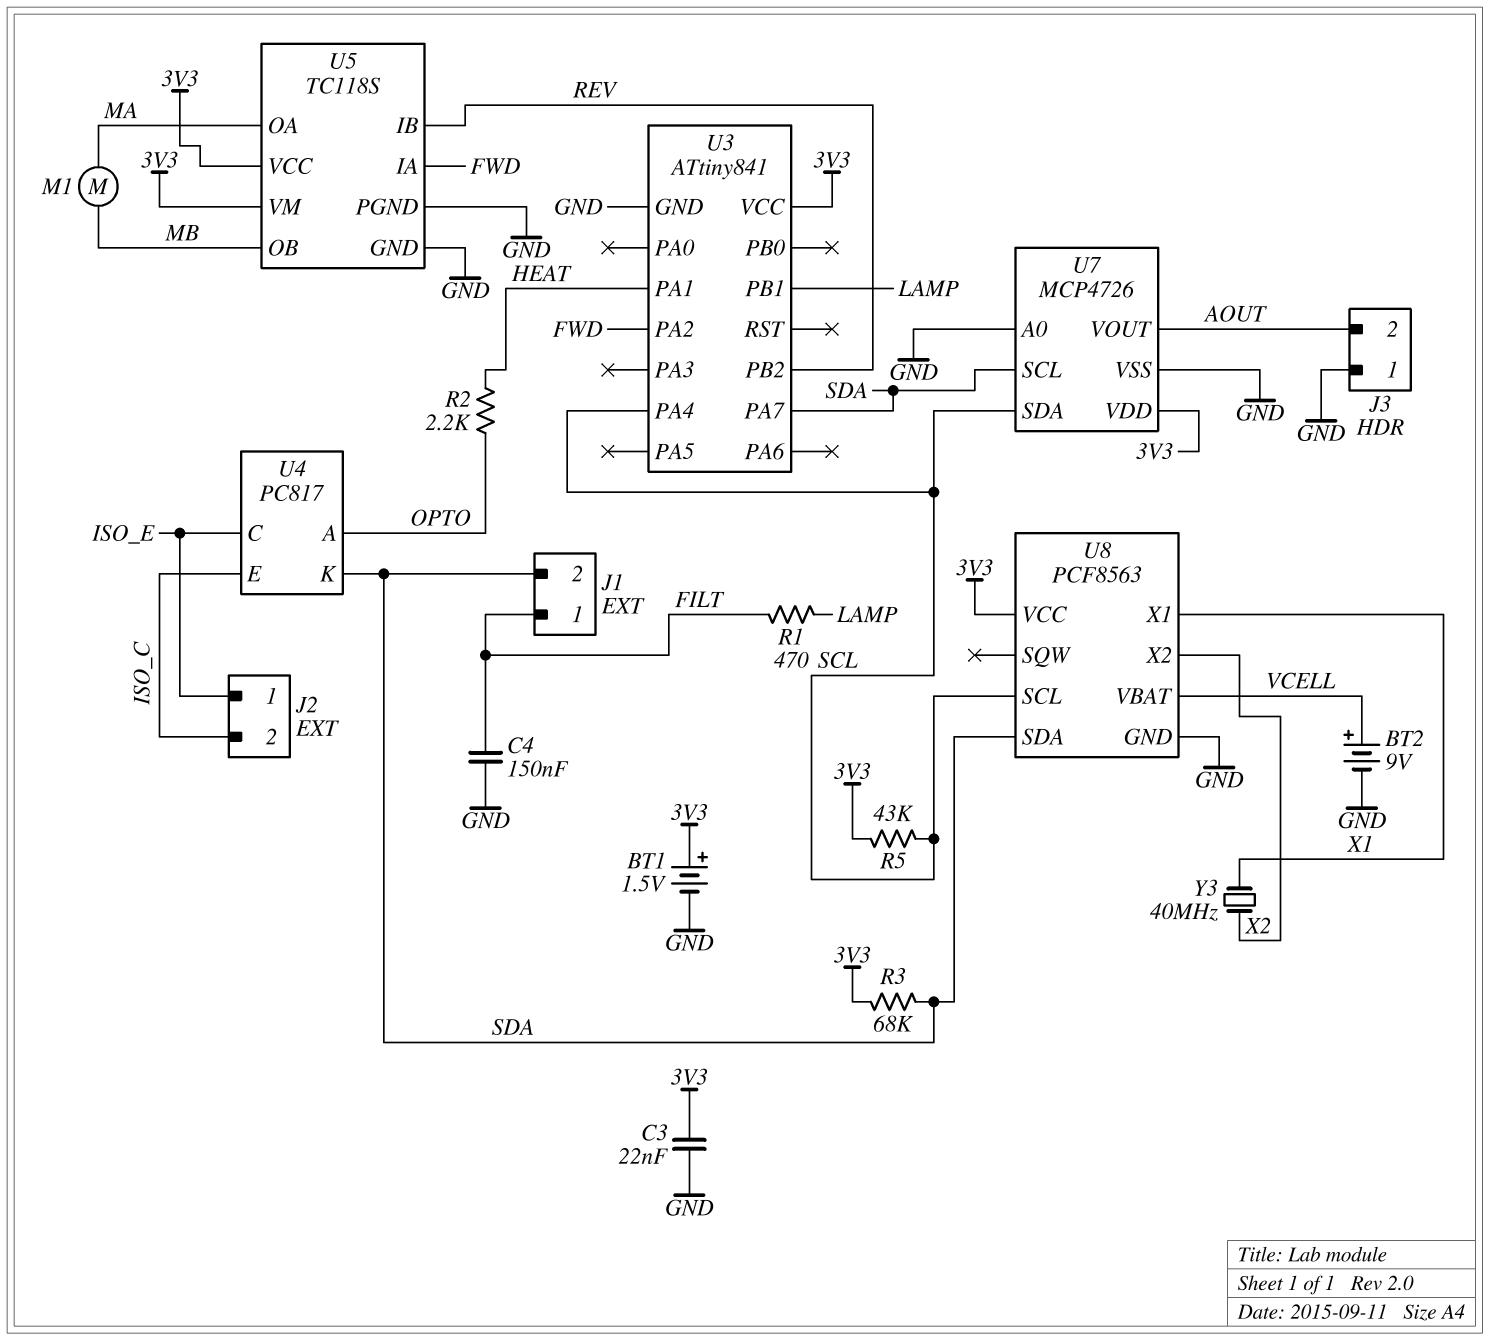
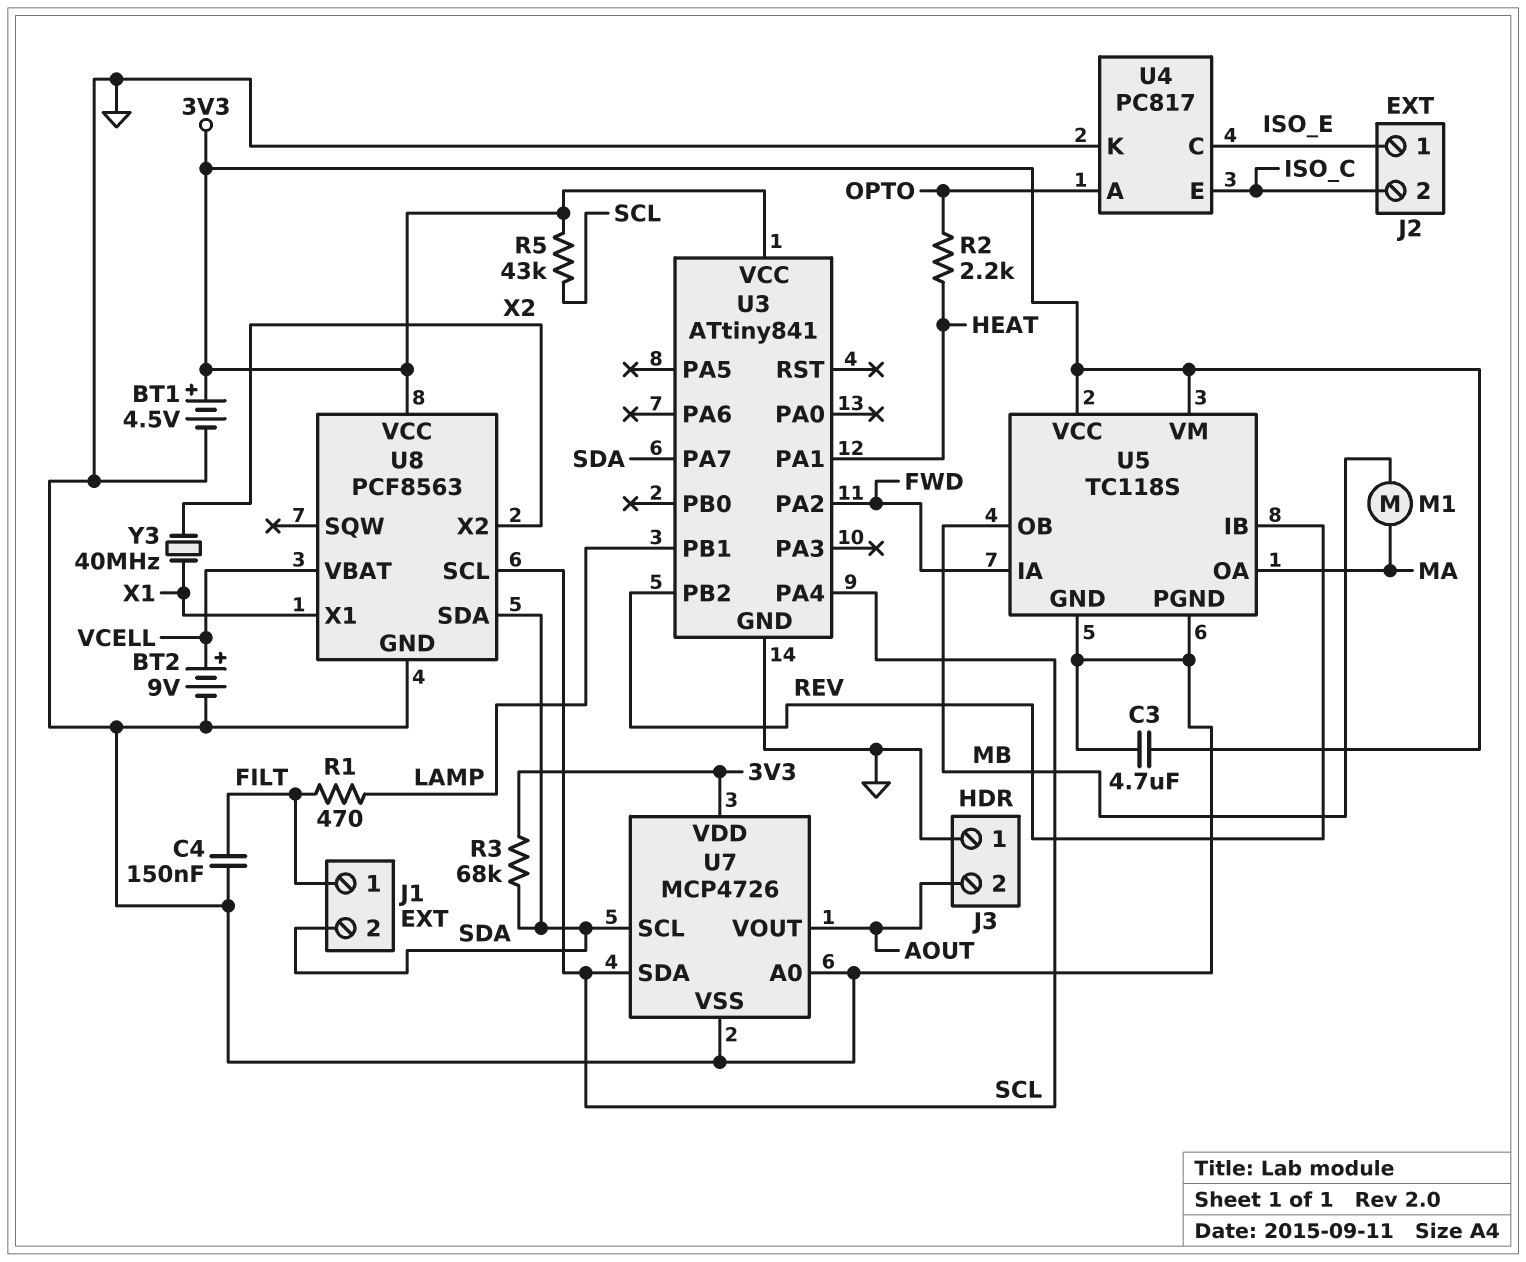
BT1: 1.5V (plus 3V3, minus GND) -> 4.5V (plus 3V3, minus GND)
C3: 22nF (3V3, GND) -> 4.7uF (3V3, GND)
U4 pin K: SDA -> GND

